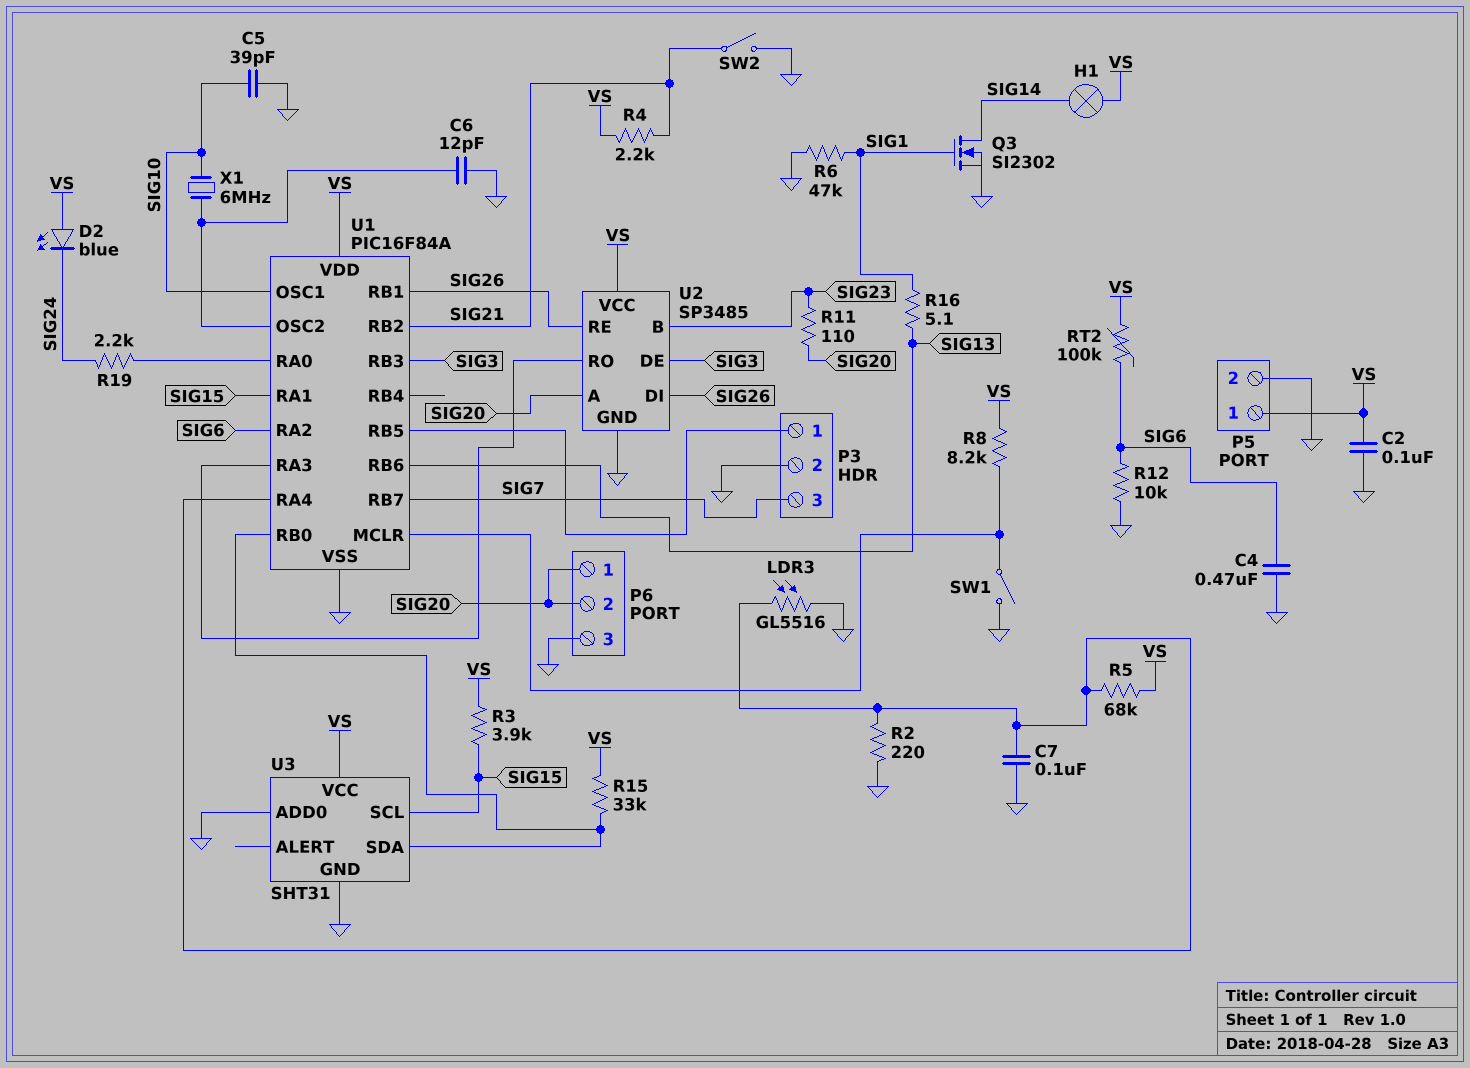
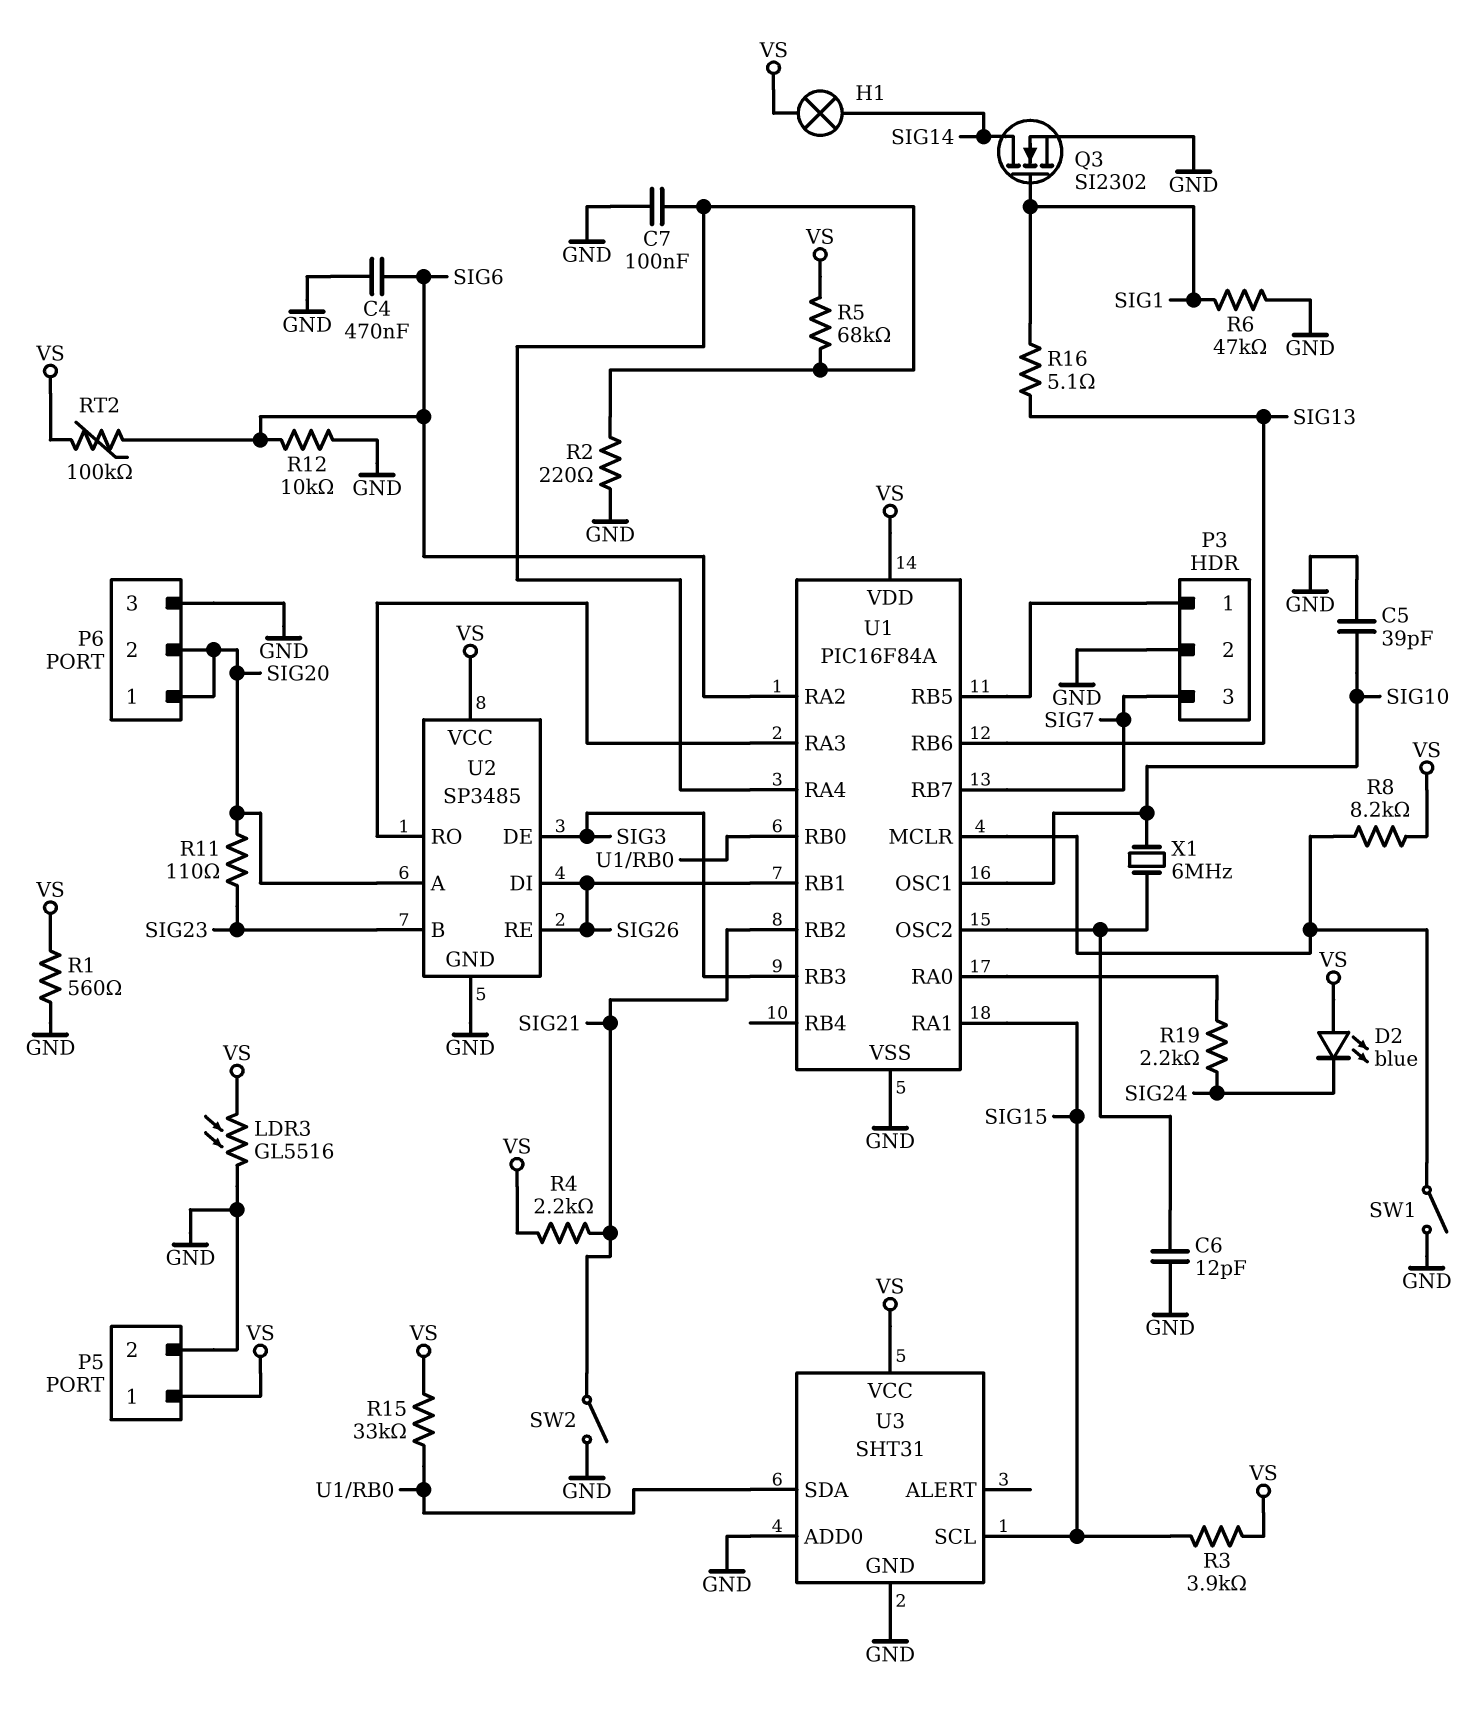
C2: 100nF (GND, VS) -> none
LDR3: GL5516 (GND, U1/RA4) -> GL5516 (GND, VS)
R1: none -> 560 (GND, VS)

